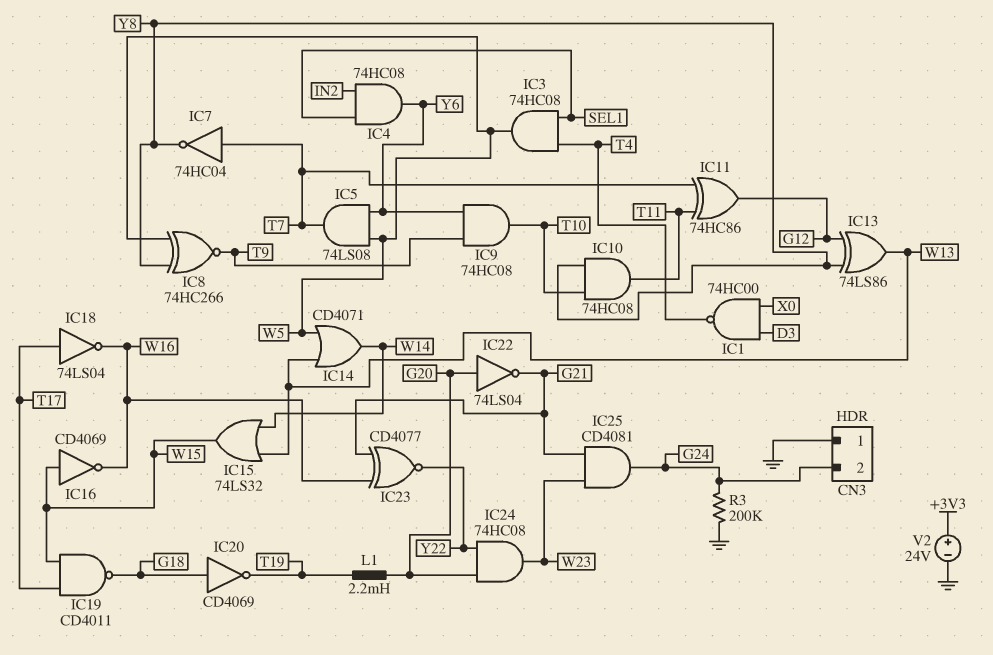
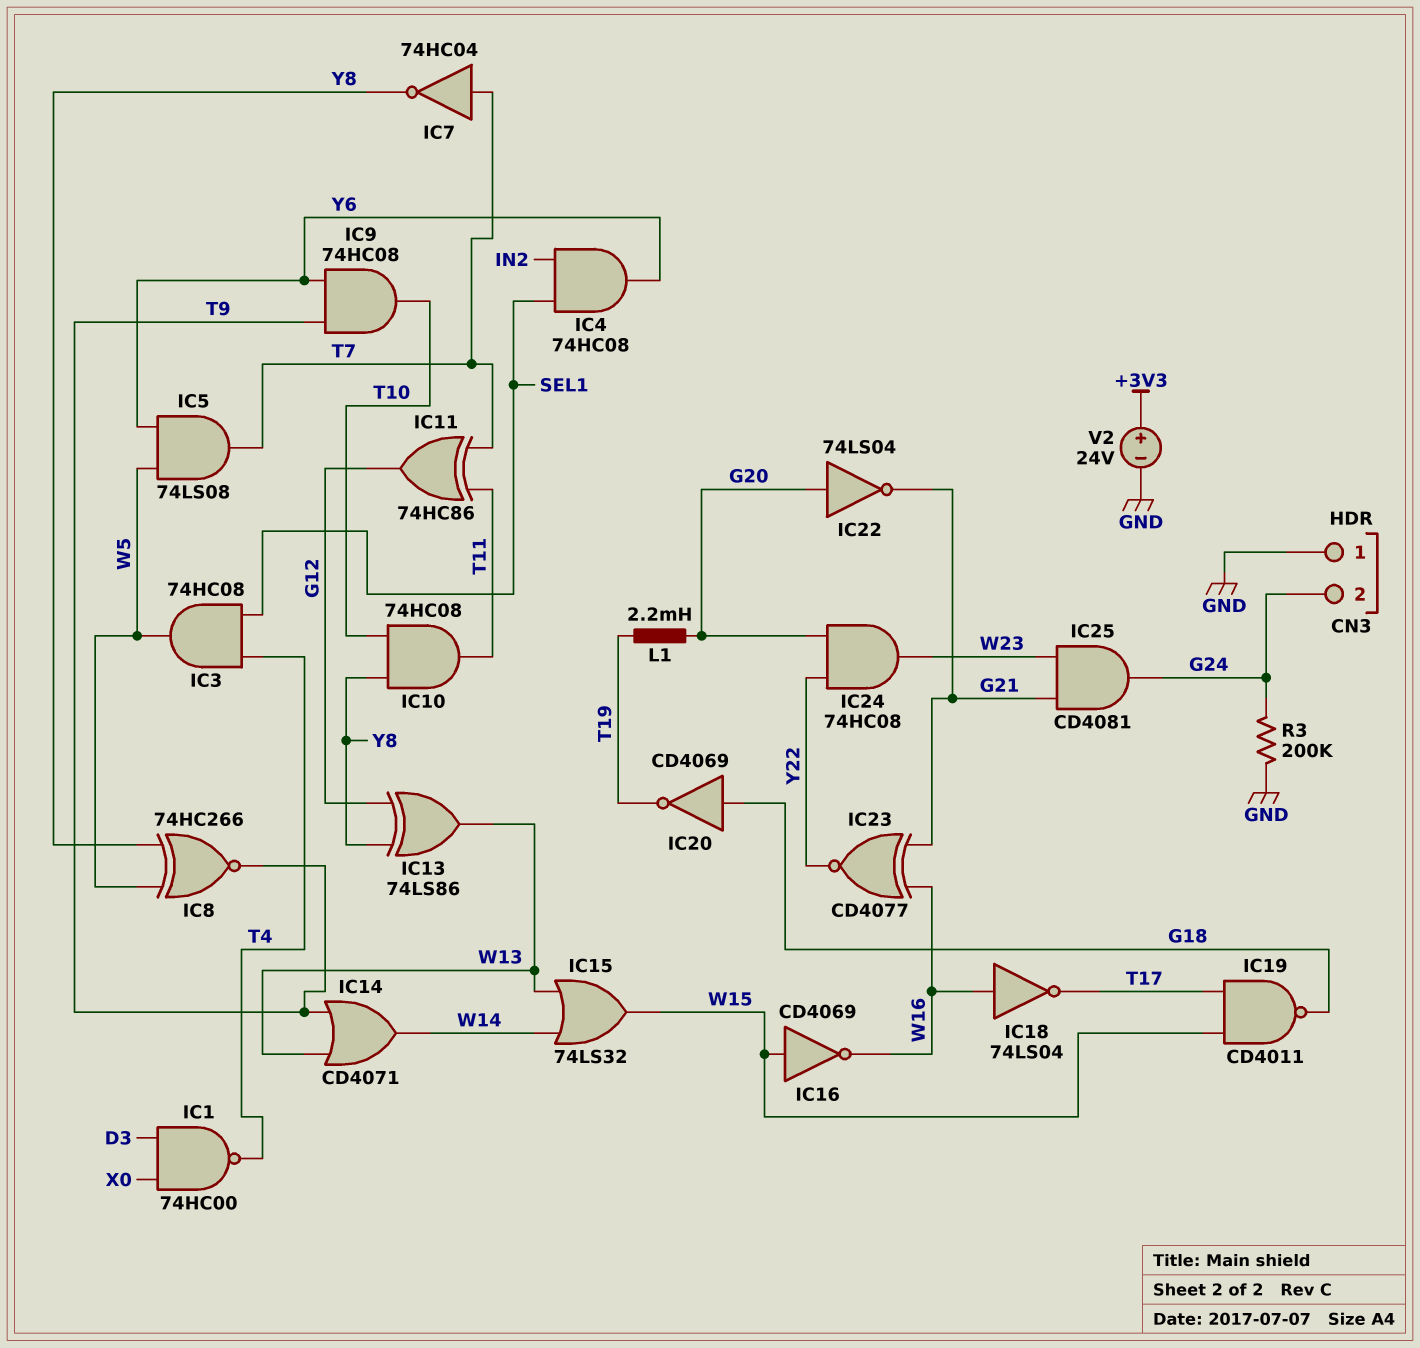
IC14: OR CD4071 (in W5, in W13, out W14) -> OR CD4071 (in T9, in W13, out W14)
IC18: NOT 74LS04 (in T17, out W16) -> NOT 74LS04 (in W16, out T17)

